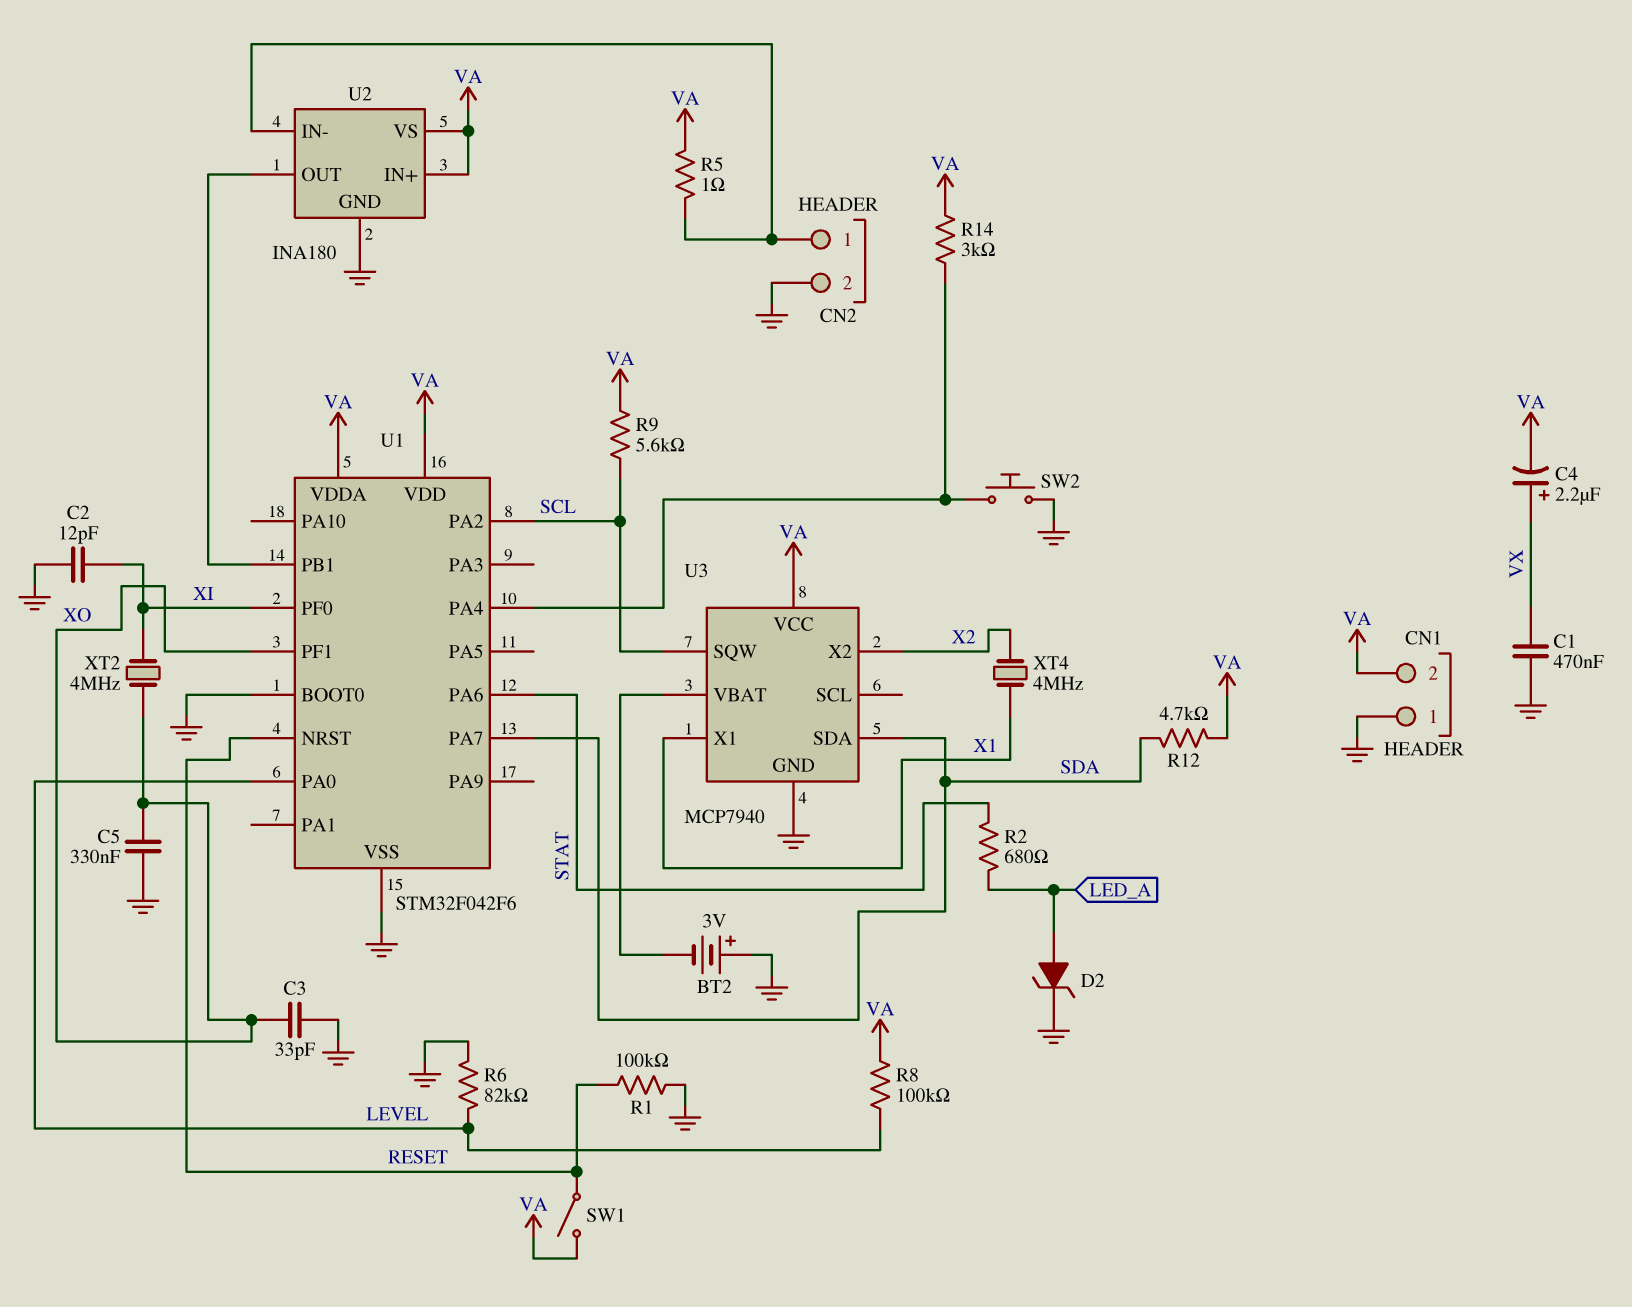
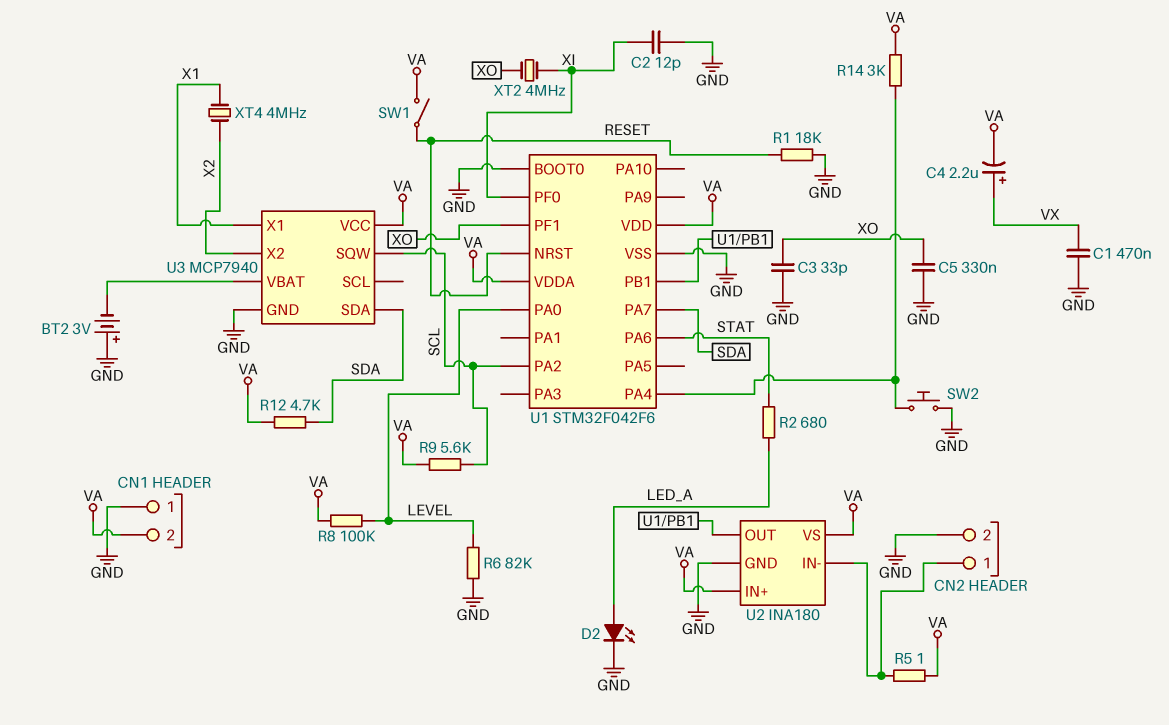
D2: zener (A LED_A, K GND) -> LED (A LED_A, K GND)
R1: 100k (GND, RESET) -> 18k (GND, RESET)

